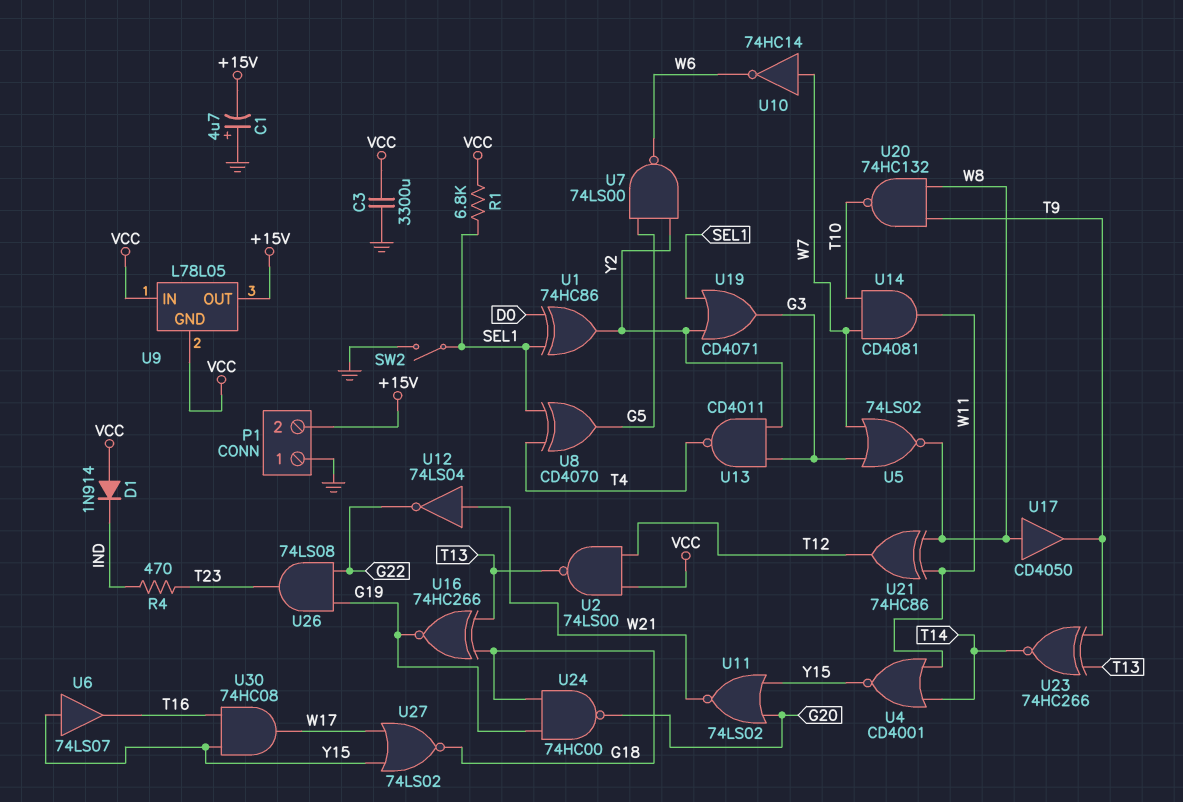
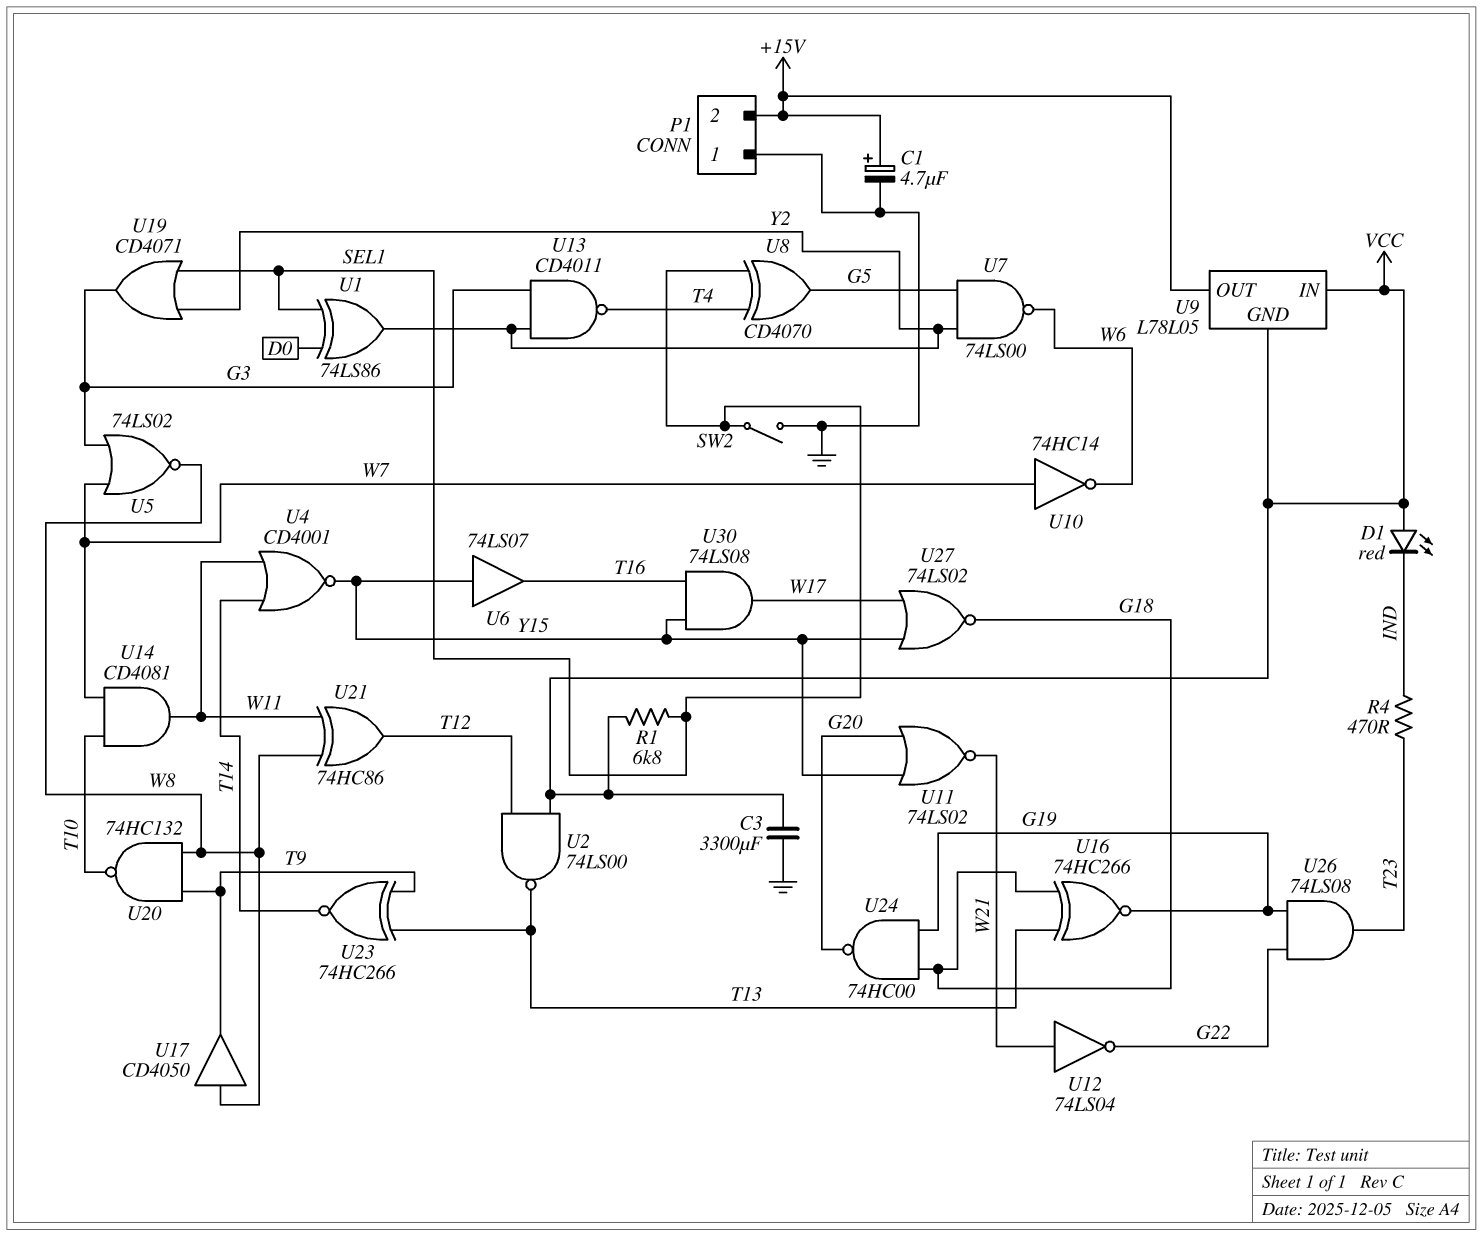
C1: 4.7uF (plus GND, minus +15V) -> 4.7uF (plus +15V, minus GND)
D1: diode 1N914 (A VCC, K IND) -> LED red (A VCC, K IND)
U1: XOR 74HC86 (in D0, in SEL1, out Y2) -> XOR 74LS86 (in D0, in SEL1, out Y2)
U30: AND 74HC08 (in T16, in Y15, out W17) -> AND 74LS08 (in T16, in Y15, out W17)

